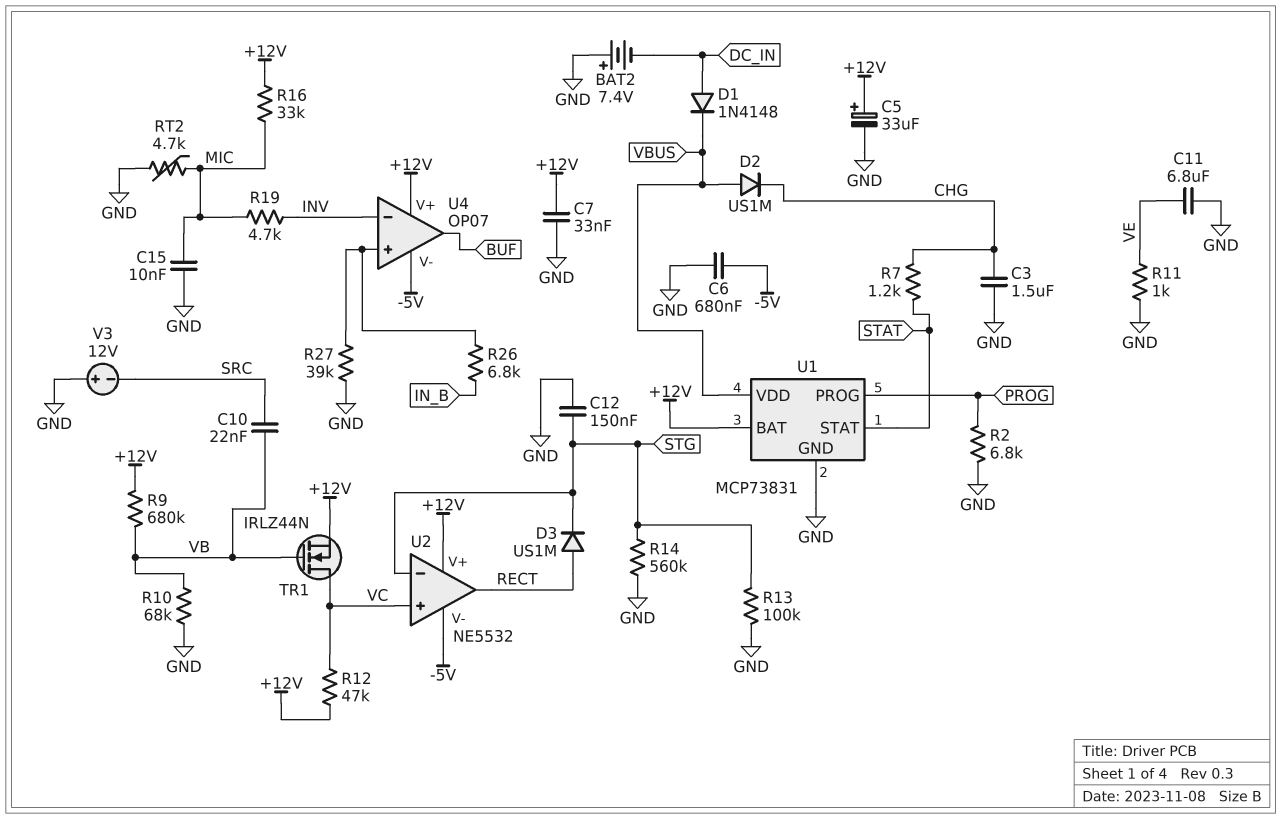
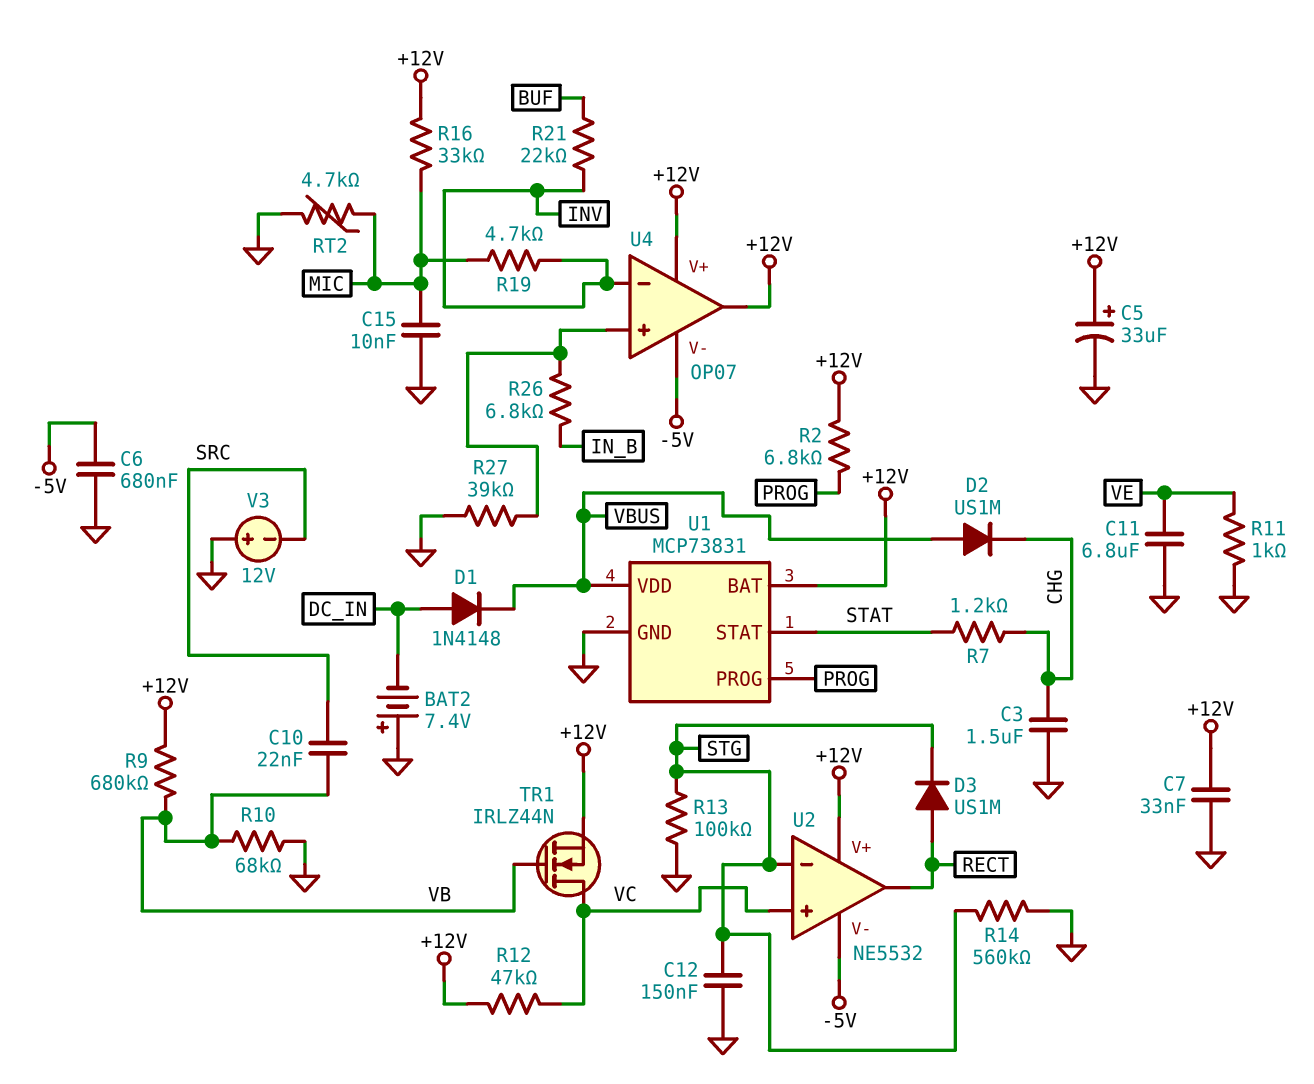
R2: 6.8k (GND, PROG) -> 6.8k (+12V, PROG)
R21: none -> 22k (BUF, INV)
U4 pin out: BUF -> +12V

